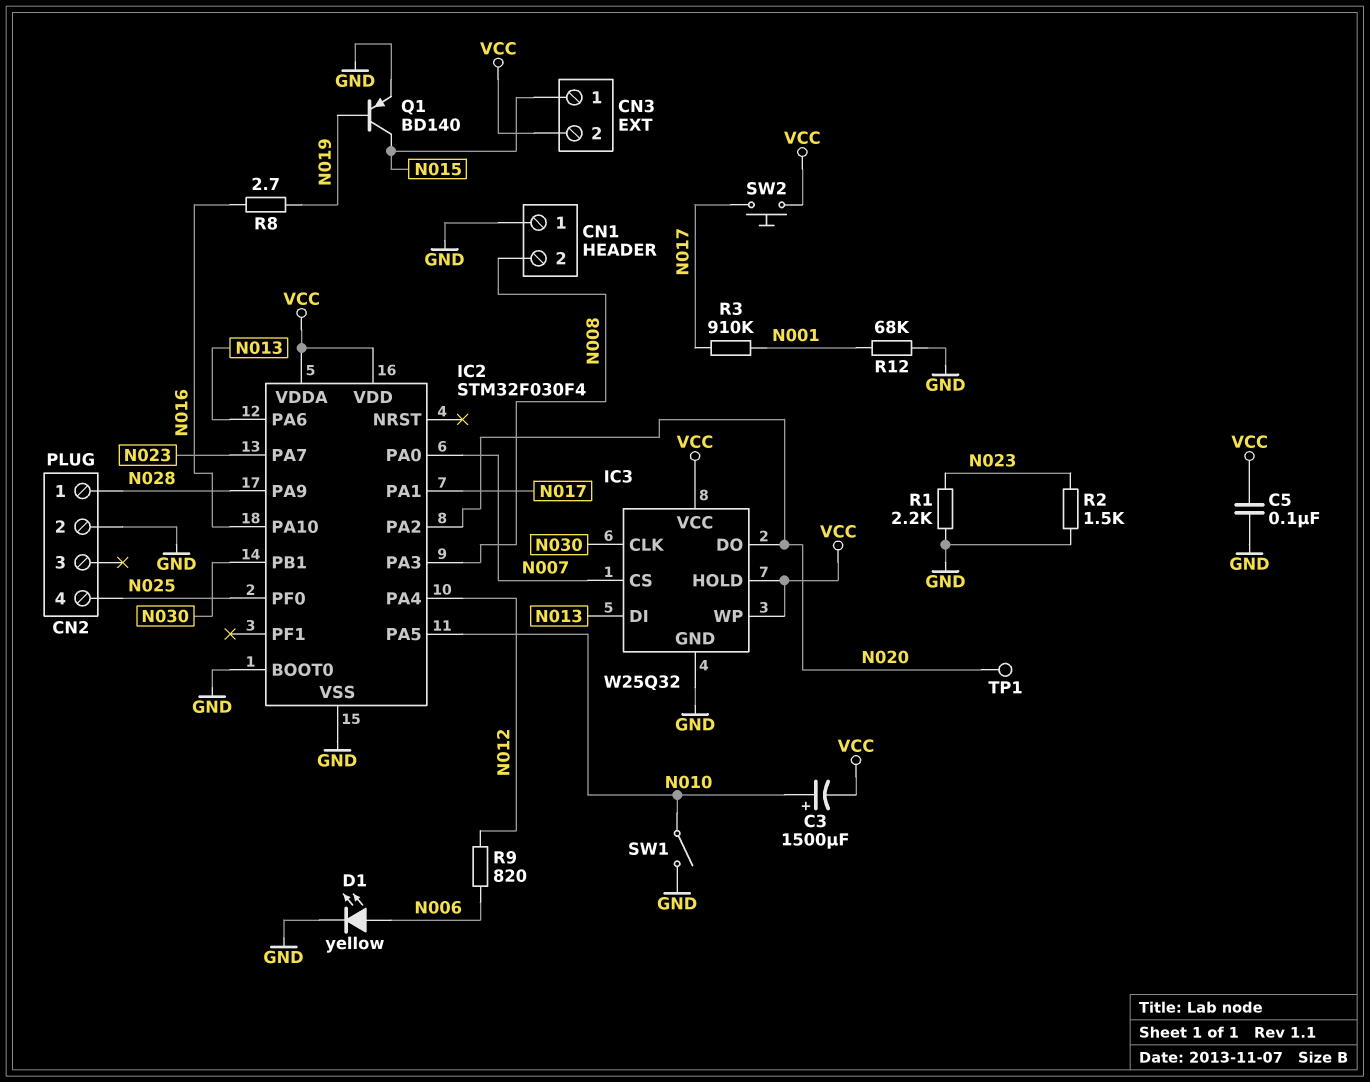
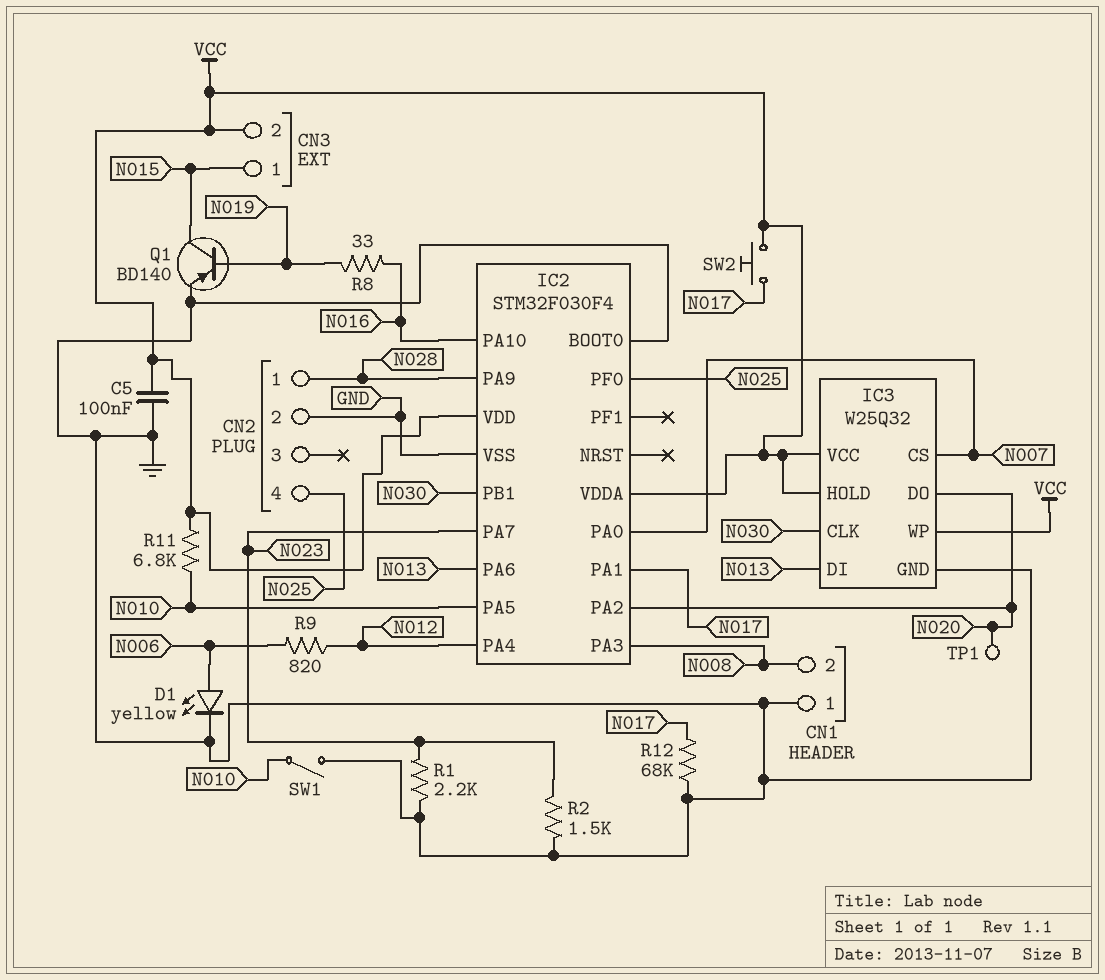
C3: 1500uF (plus N010, minus VCC) -> none
R3: 910k (N001, N017) -> none
R8: 2.7 (N016, N019) -> 33 (N016, N019)
R11: none -> 6.8k (N010, VCC)
R12: 68k (GND, N001) -> 68k (GND, N017)

